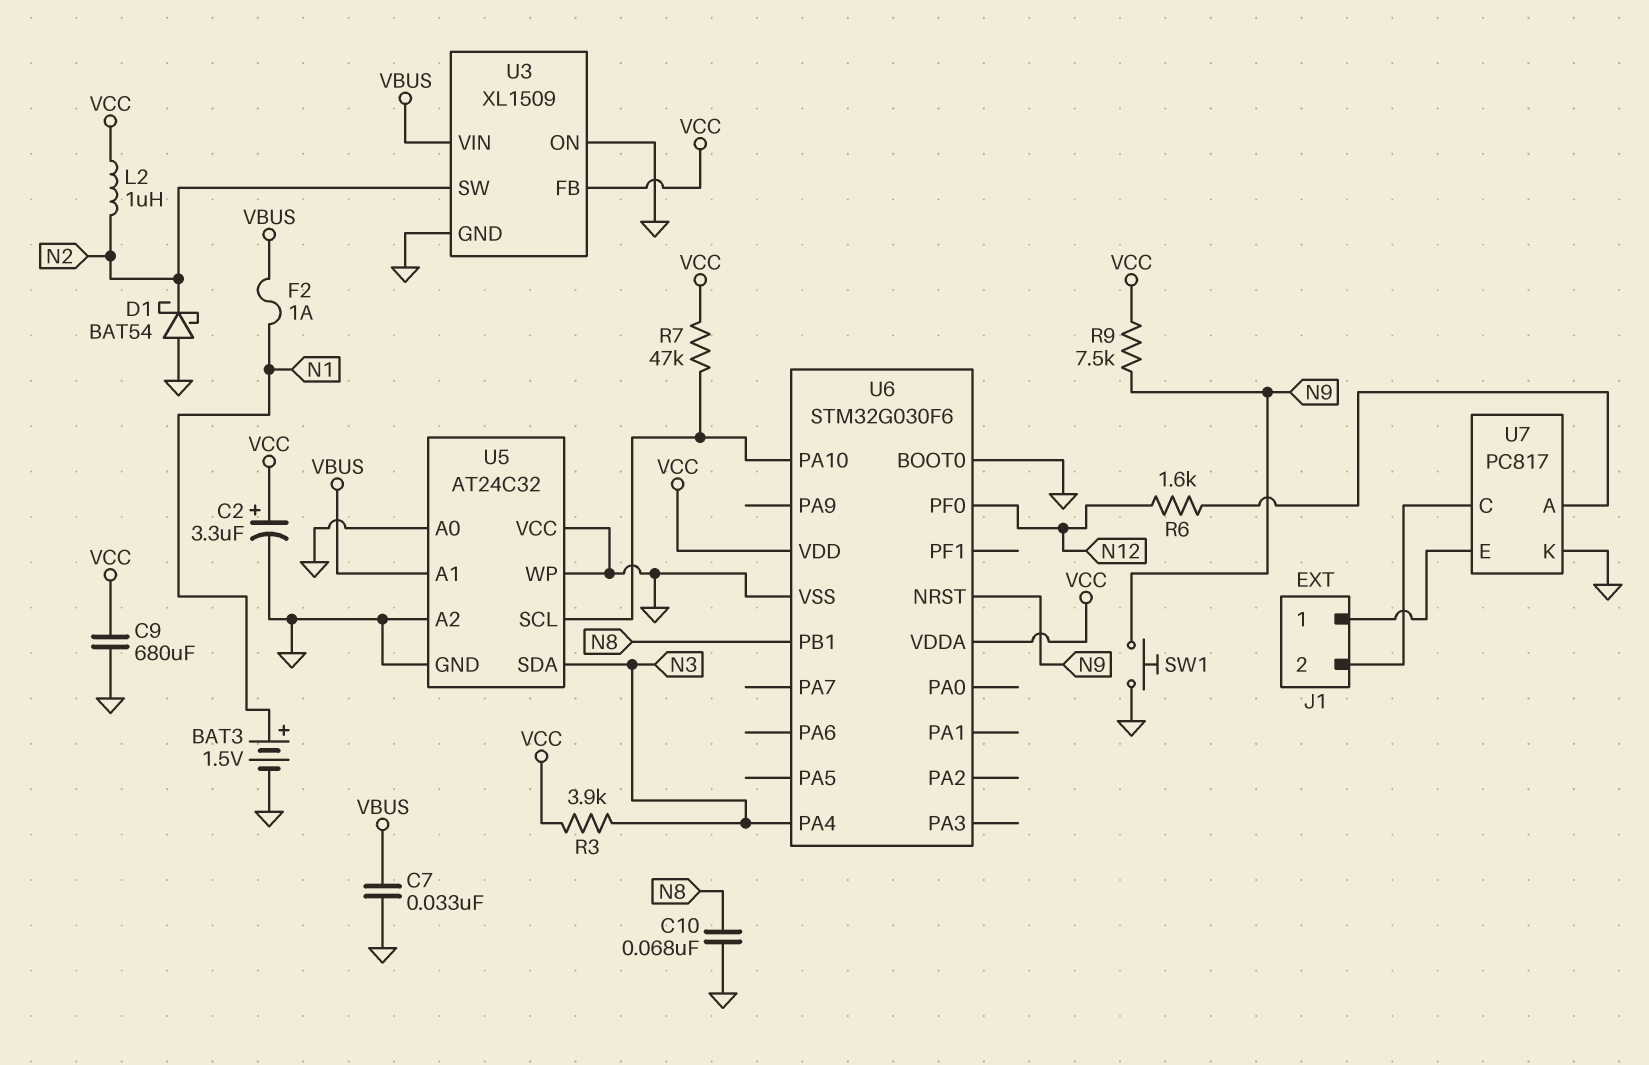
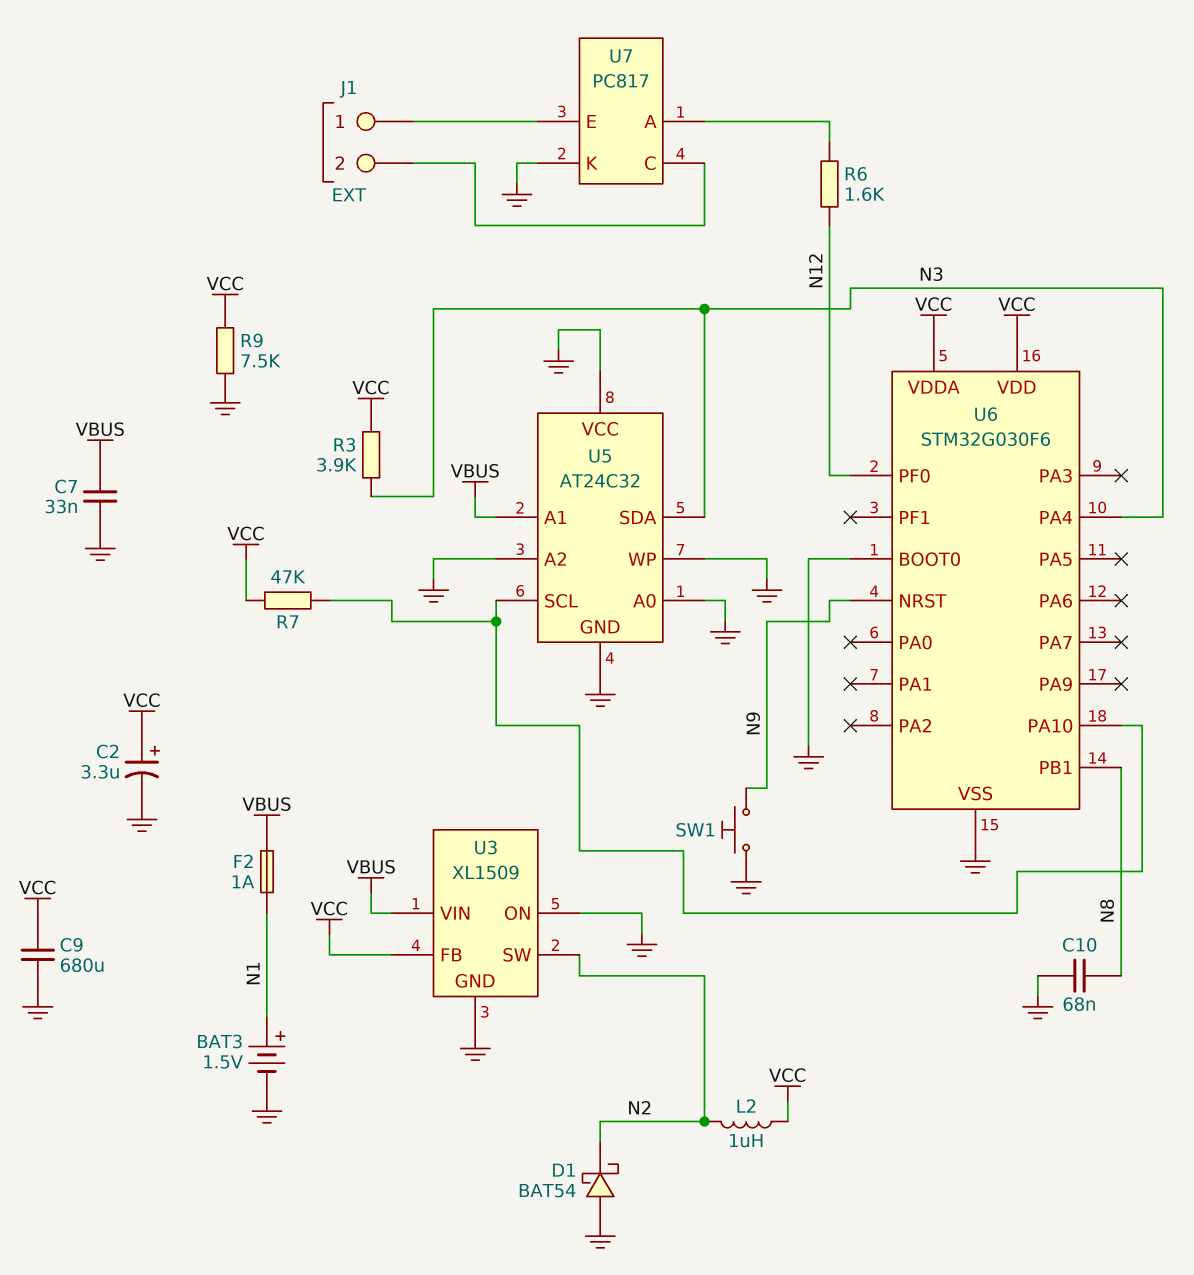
R9: 7.5k (N9, VCC) -> 7.5k (GND, VCC)

